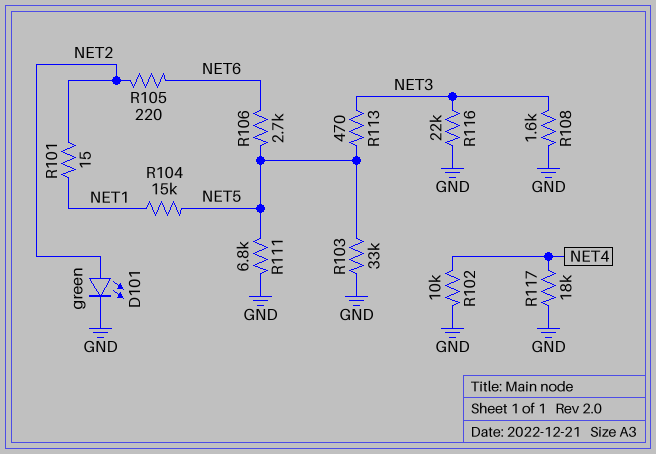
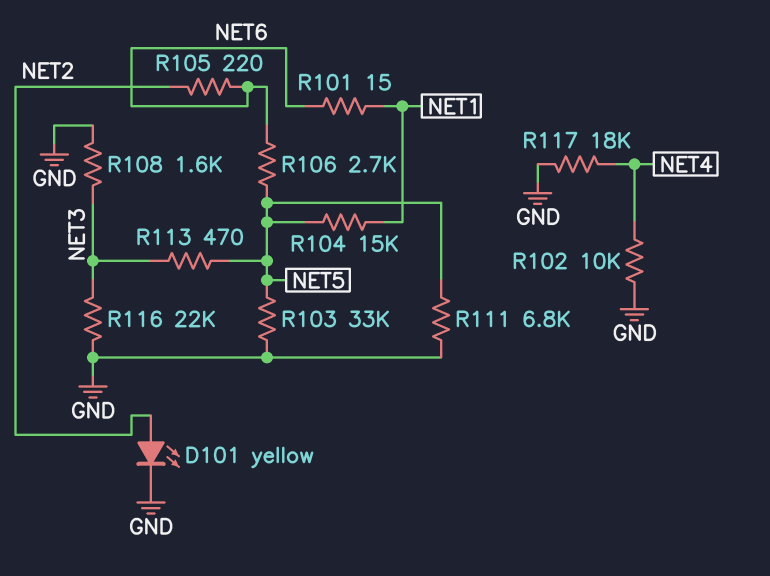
D101: LED green (A NET2, K GND) -> LED yellow (A NET2, K GND)
R101: 15 (NET1, NET2) -> 15 (NET1, NET6)

